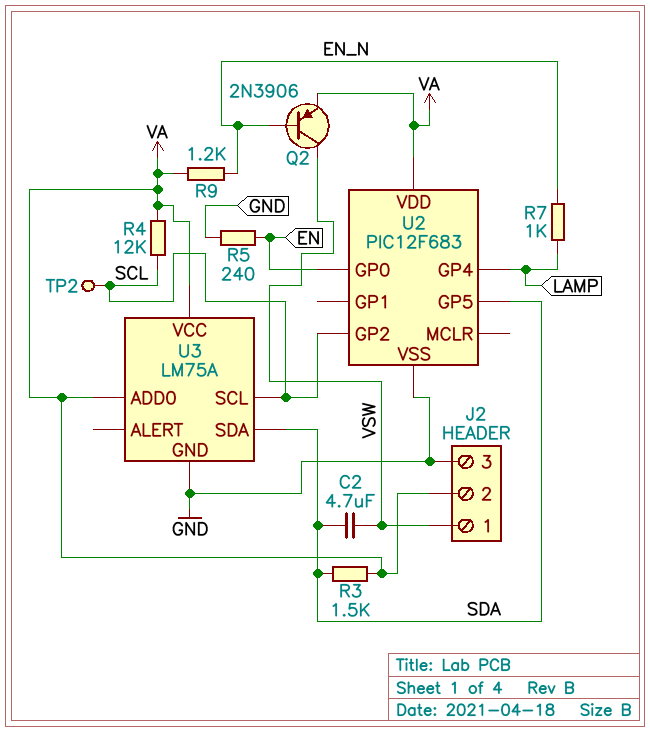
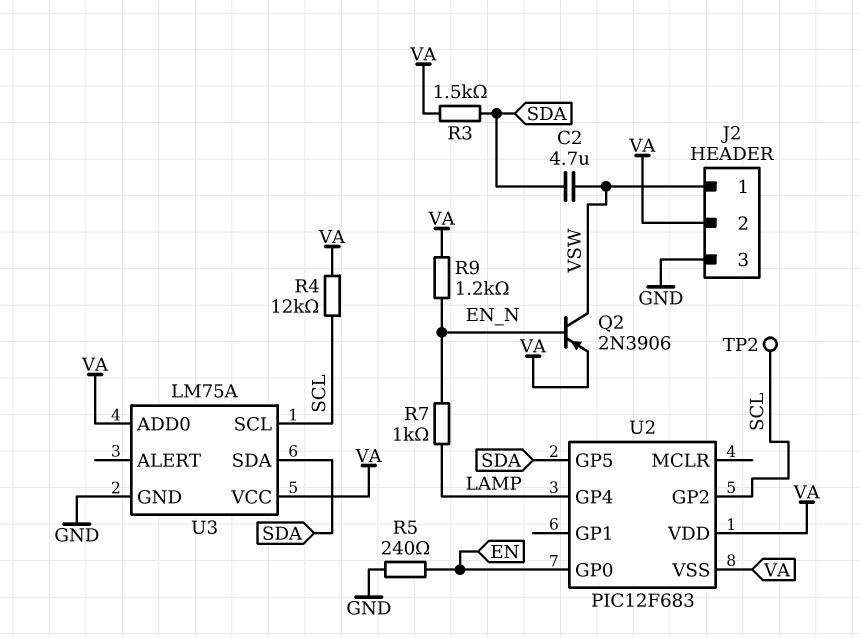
U2 pin VSS: GND -> VA

